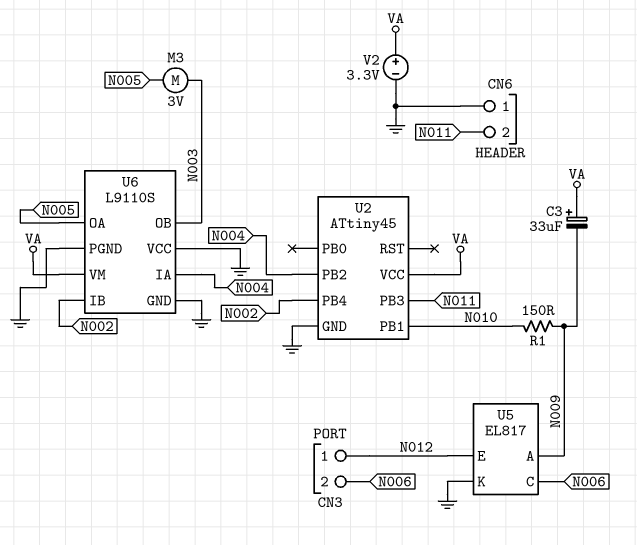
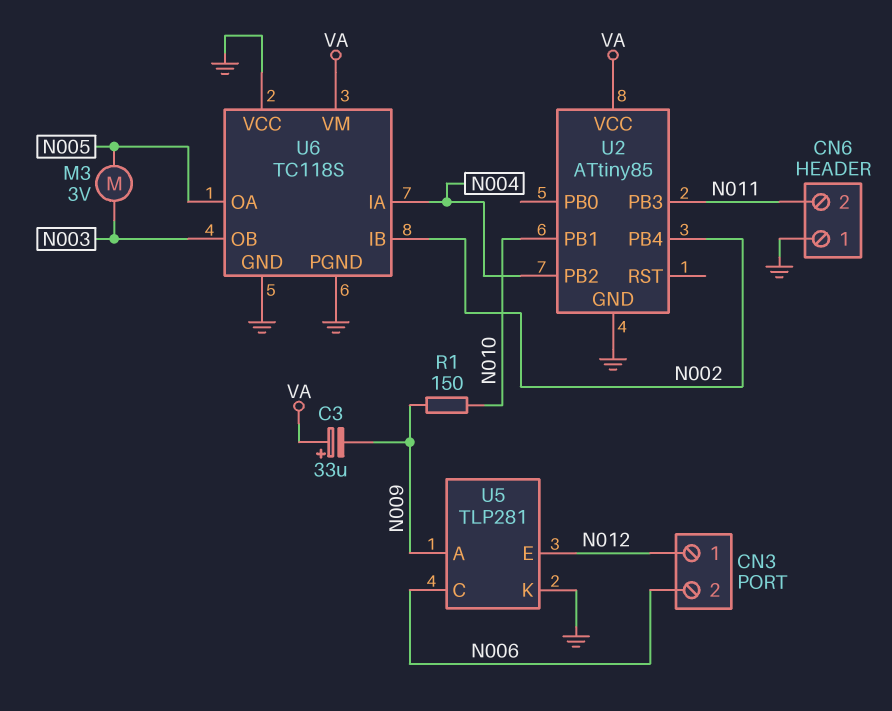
U2: ATtiny45 -> ATtiny85
U5: EL817 -> TLP281
U6: L9110S -> TC118S
V2: 3.3V (plus VA, minus GND) -> none

